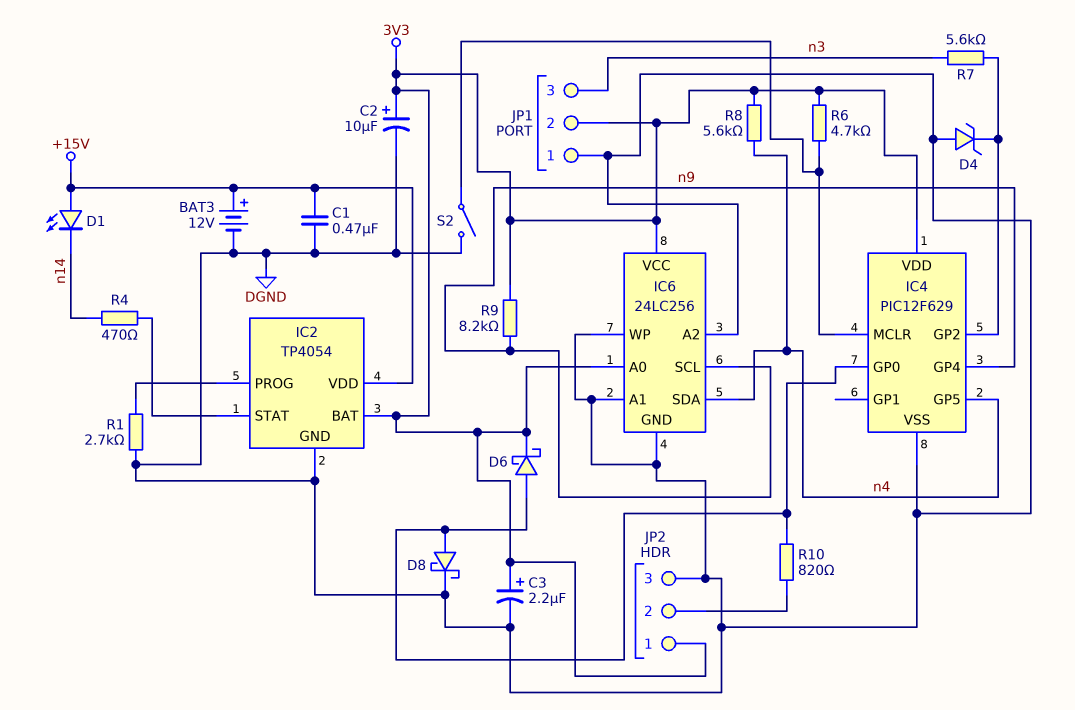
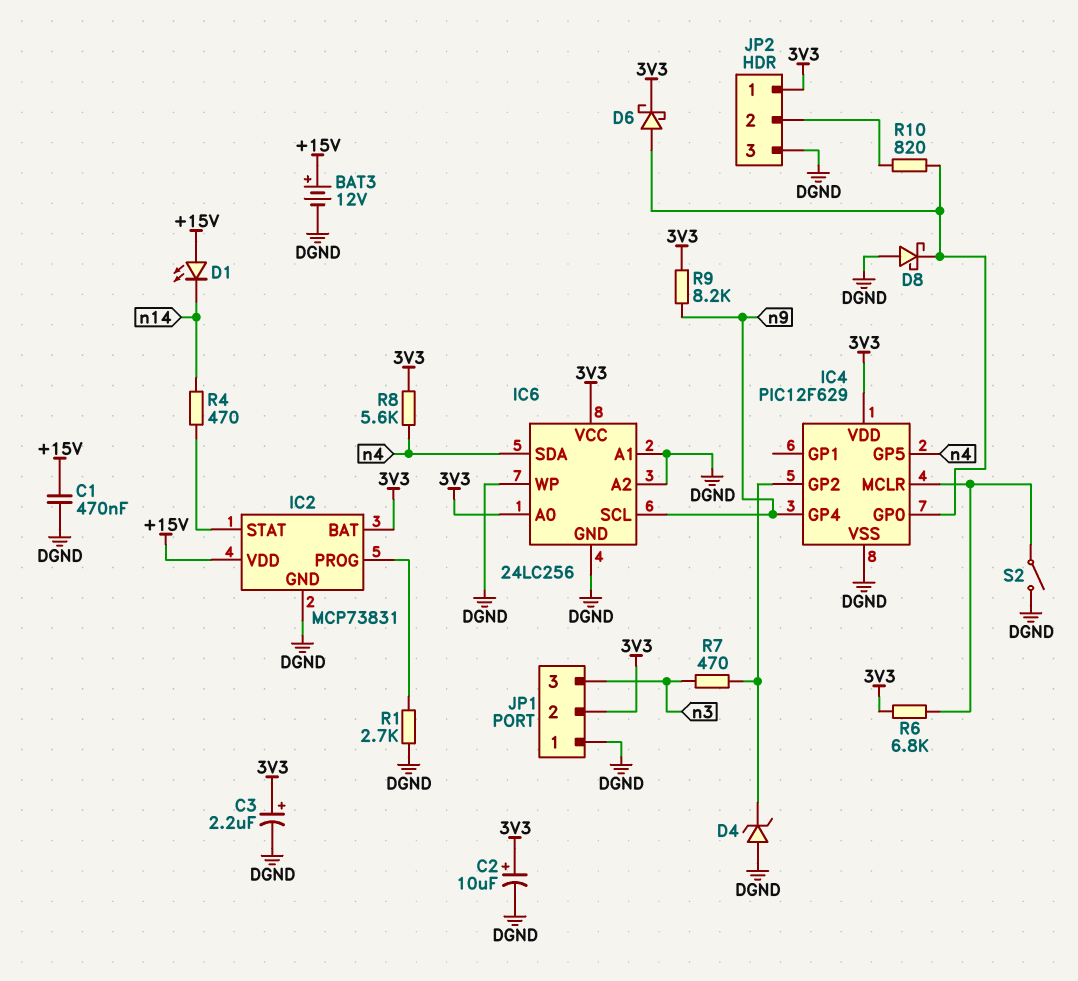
D8: schottky (A IC4/GP0, K DGND) -> schottky (A DGND, K IC4/GP0)
IC2: TP4054 -> MCP73831
R6: 4.7k (3V3, IC4/MCLR) -> 6.8k (3V3, IC4/MCLR)
R7: 5.6k (IC4/GP2, n3) -> 470 (IC4/GP2, n3)

